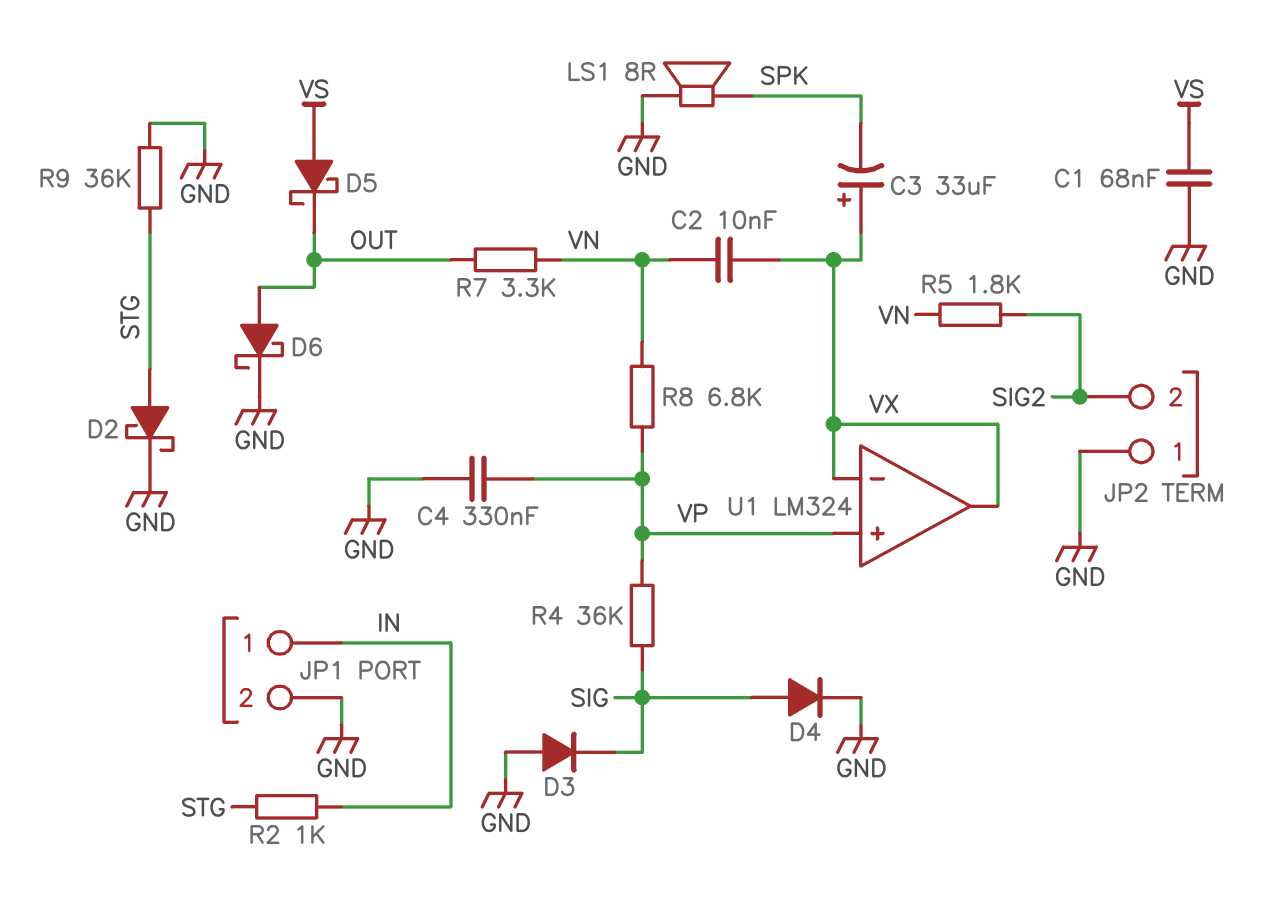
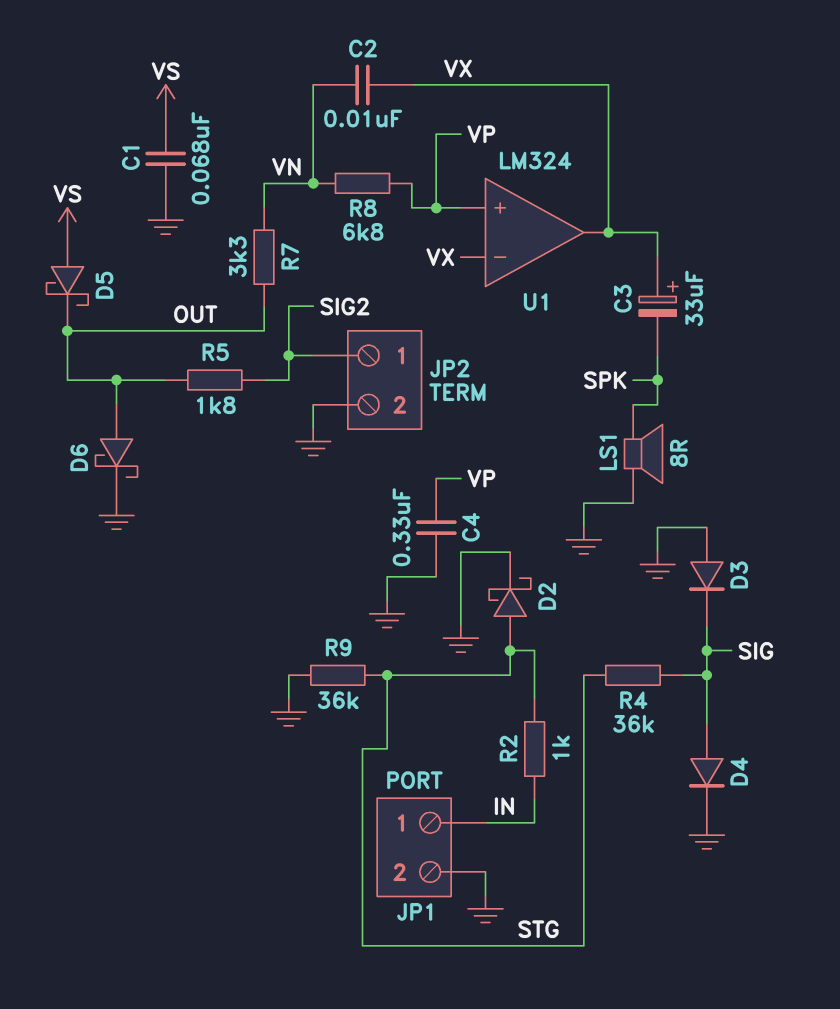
JP2 pin 1: GND -> SIG2
JP2 pin 2: SIG2 -> GND
R4: 36k (SIG, VP) -> 36k (SIG, STG)
R5: 1.8k (SIG2, VN) -> 1.8k (OUT, SIG2)

